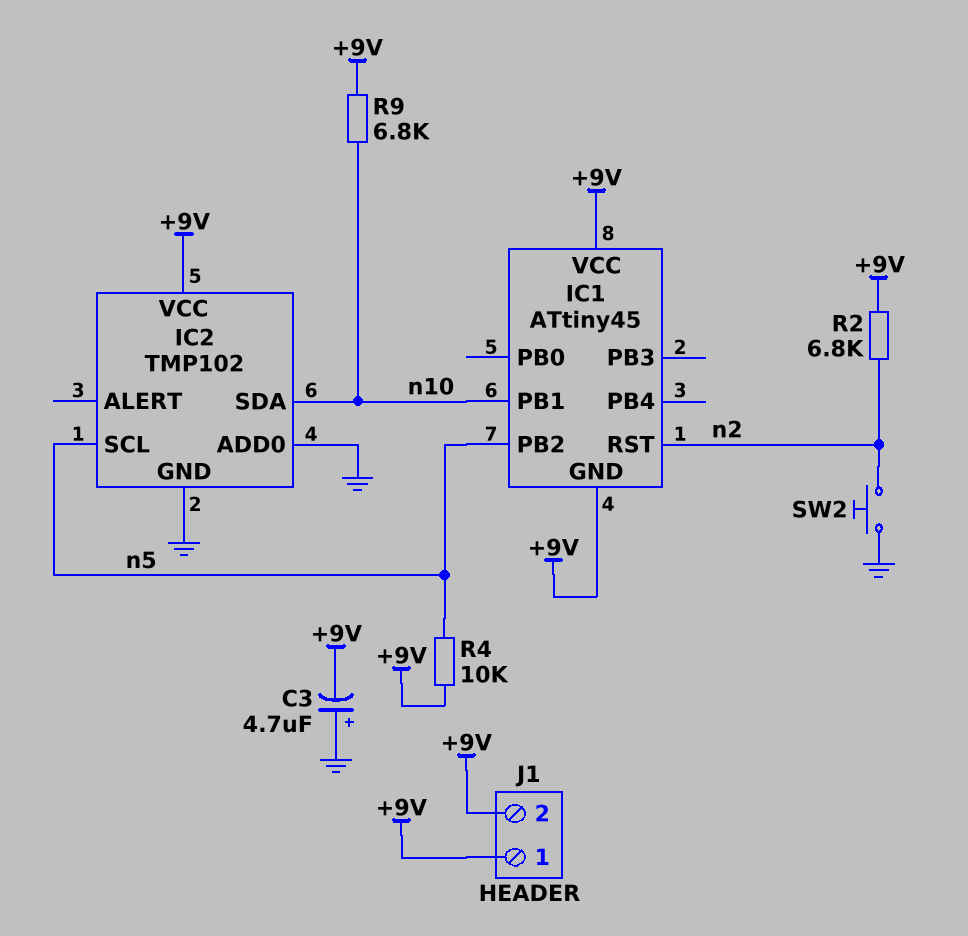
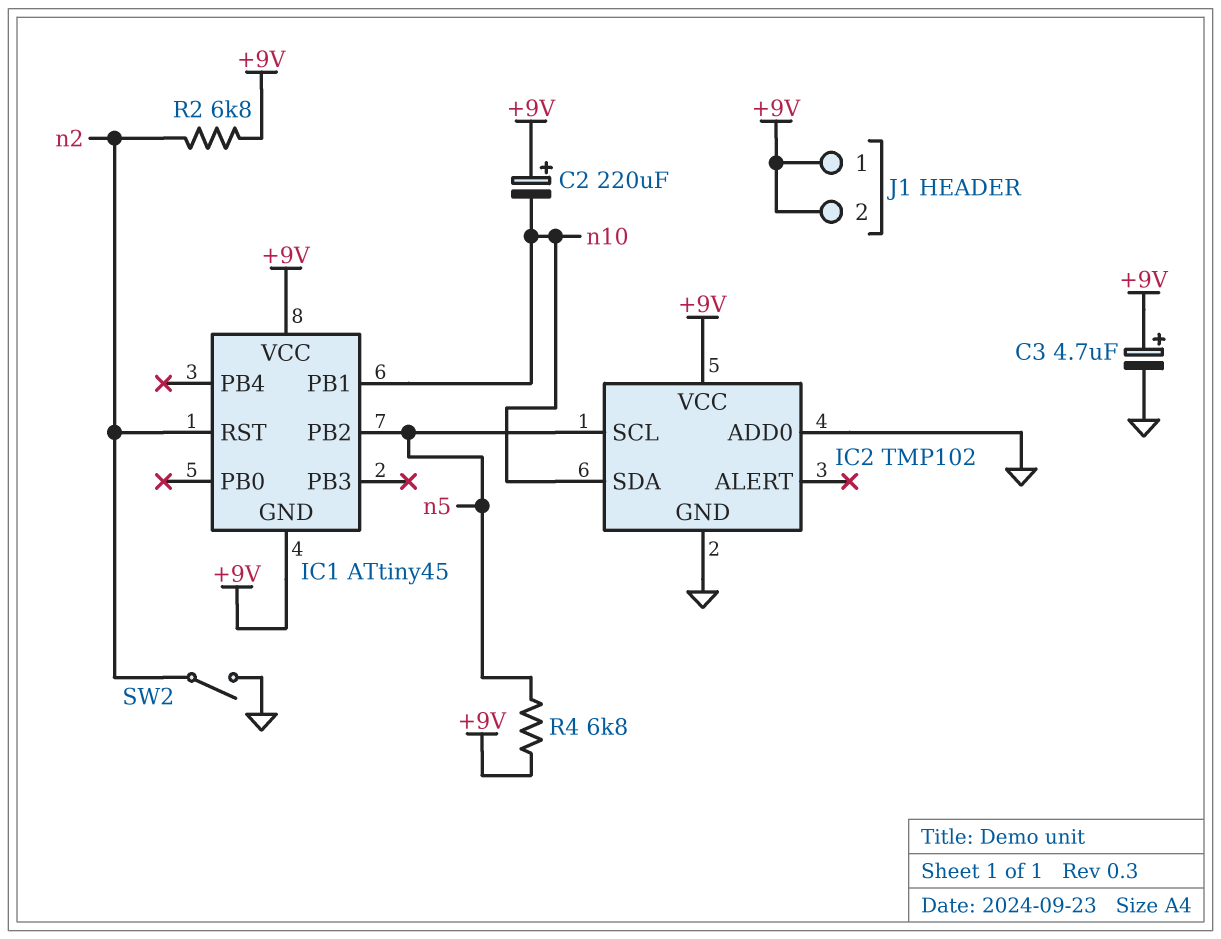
C2: none -> 220uF (plus +9V, minus n10)
C3: 4.7uF (plus GND, minus +9V) -> 4.7uF (plus +9V, minus GND)
R4: 10k (+9V, n5) -> 6.8k (+9V, n5)
R9: 6.8k (+9V, n10) -> none
SW2: button (GND, n2) -> switch (GND, n2)

